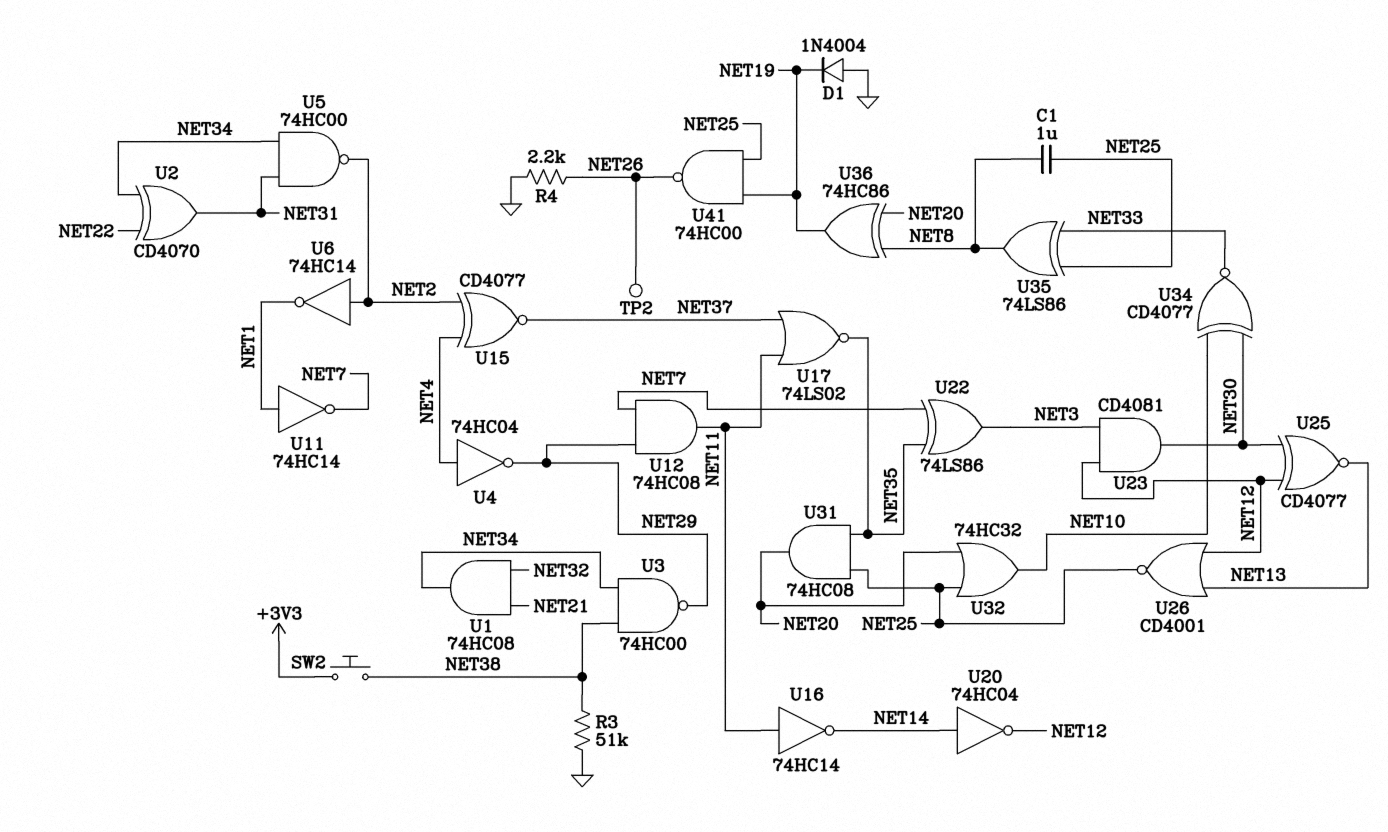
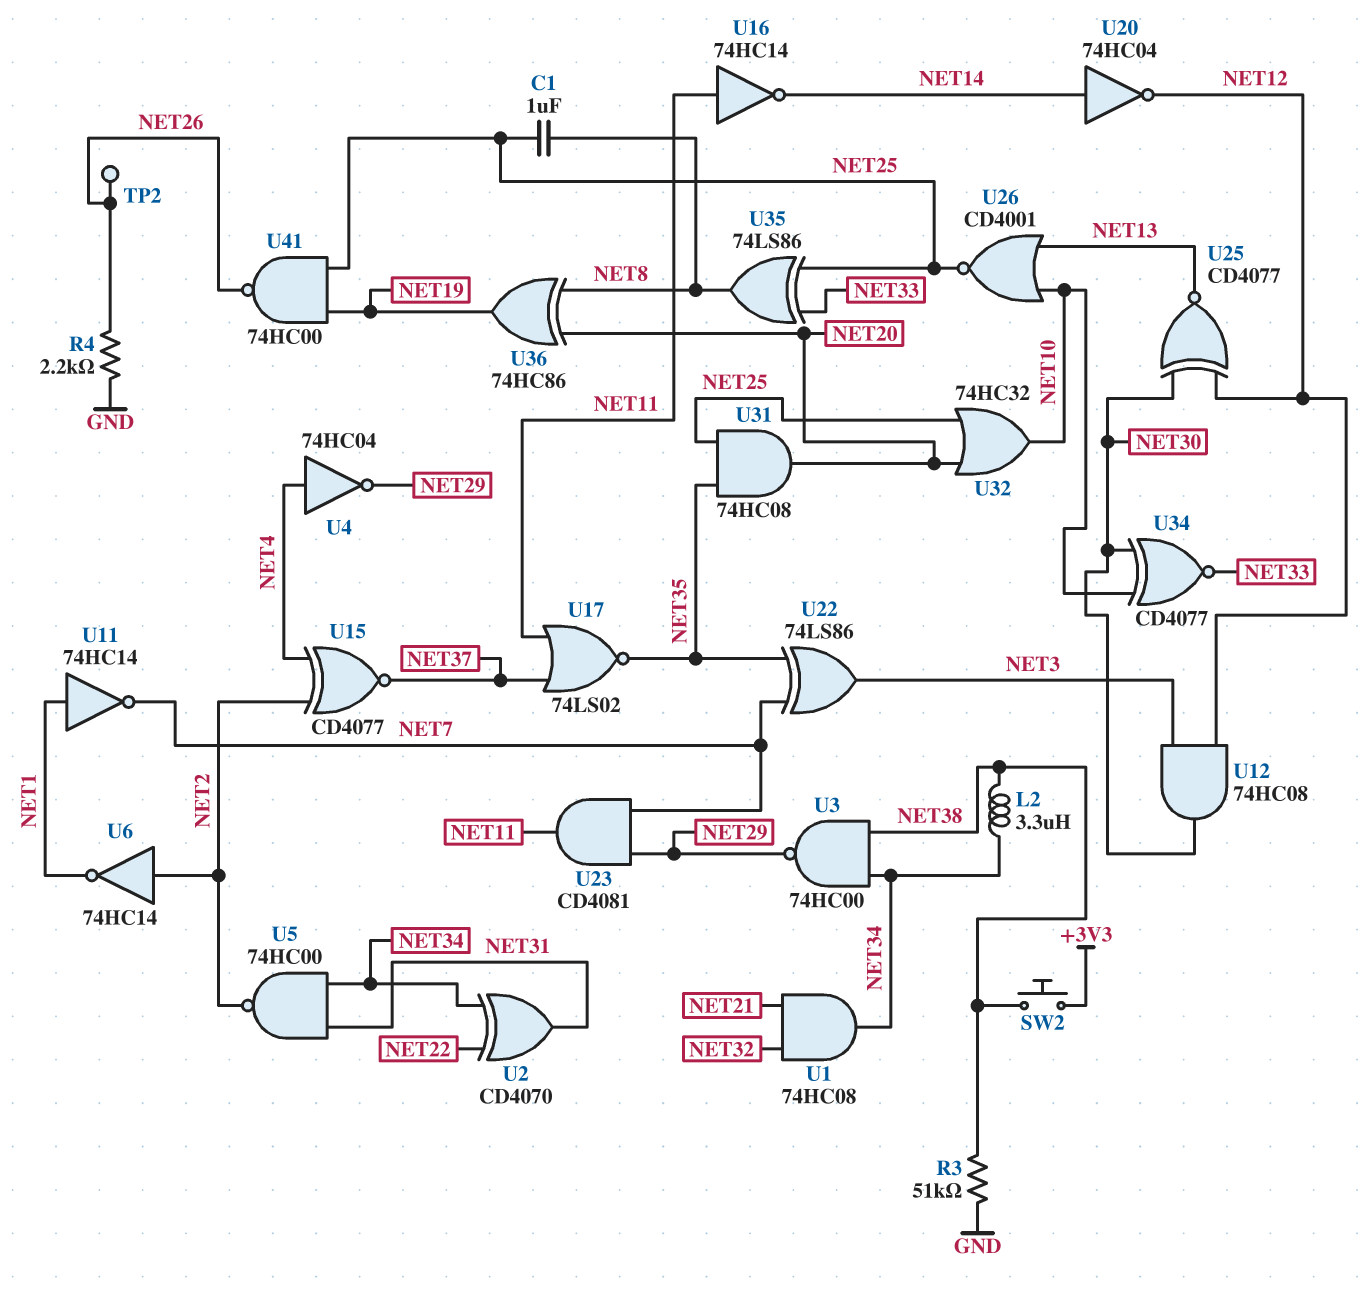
D1: diode 1N4004 (A GND, K NET19) -> none
L2: none -> 3.3uH (NET34, NET38)
U12: AND 74HC08 (in NET7, in NET29, out NET11) -> AND 74HC08 (in NET3, in NET12, out NET30)
U23: AND CD4081 (in NET3, in NET12, out NET30) -> AND CD4081 (in NET7, in NET29, out NET11)
U26: NOR CD4001 (in NET12, in NET13, out NET25) -> NOR CD4001 (in NET10, in NET13, out NET25)

